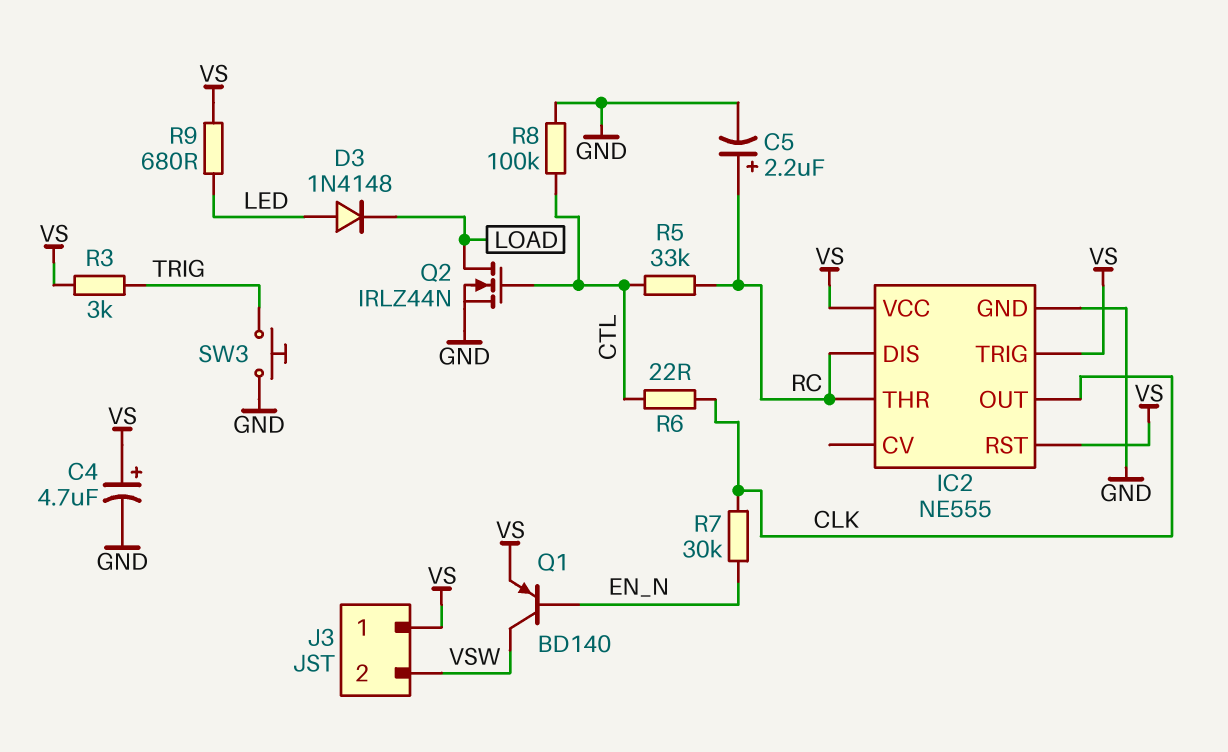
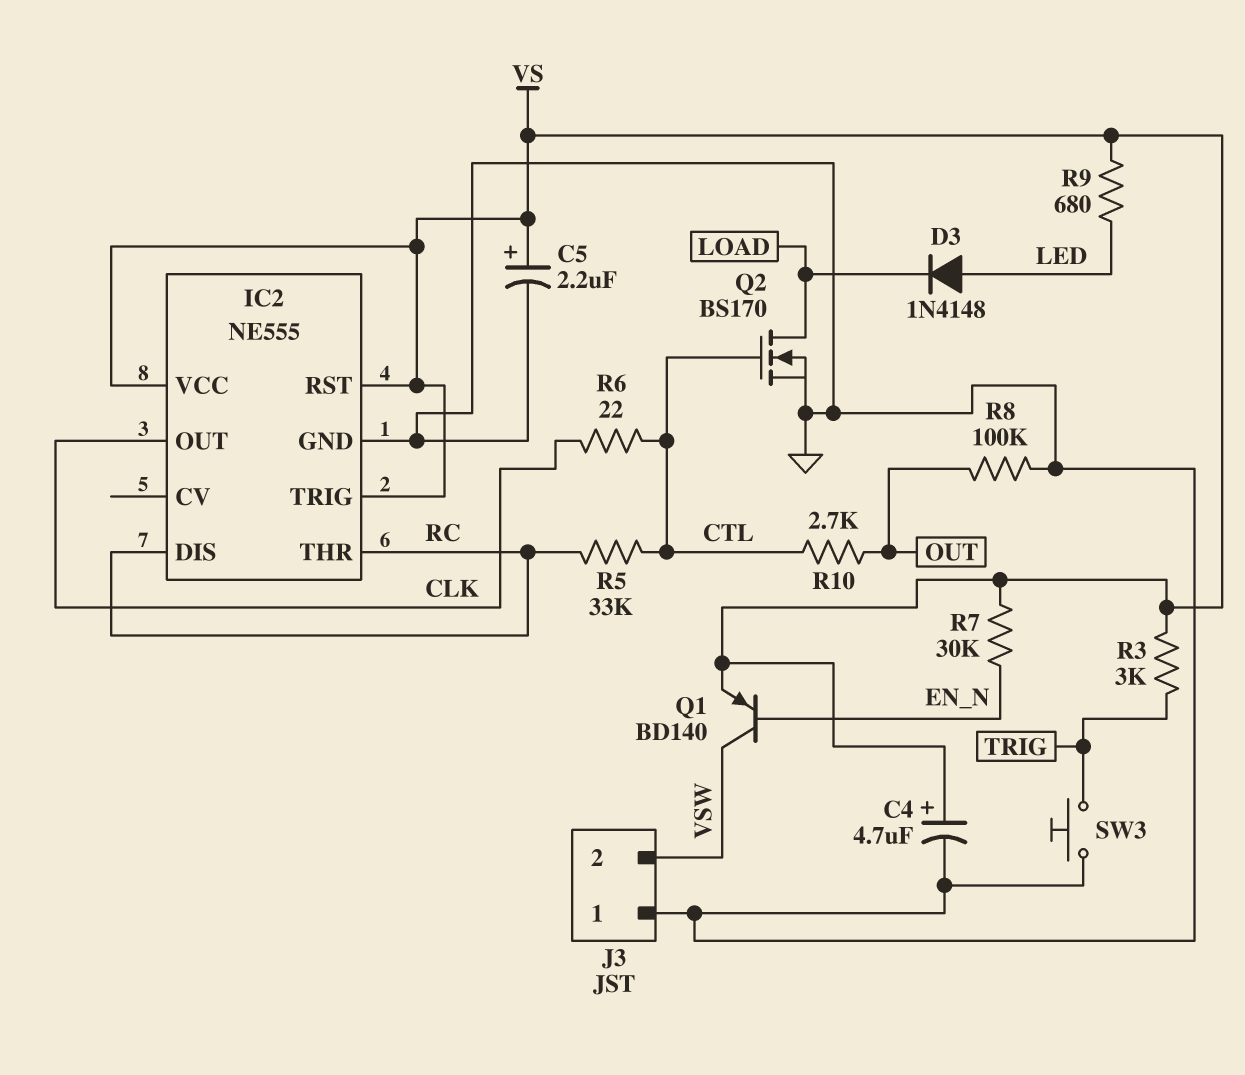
C5: 2.2uF (plus RC, minus GND) -> 2.2uF (plus VS, minus GND)
J3 pin 1: VS -> GND
Q2: NMOS IRLZ44N (G CTL, D LOAD, S GND) -> NMOS BS170 (G CTL, D LOAD, S GND)
R7: 30k (CLK, EN_N) -> 30k (EN_N, VS)
R8: 100k (CTL, GND) -> 100k (GND, OUT)
R10: none -> 2.7k (CTL, OUT)

